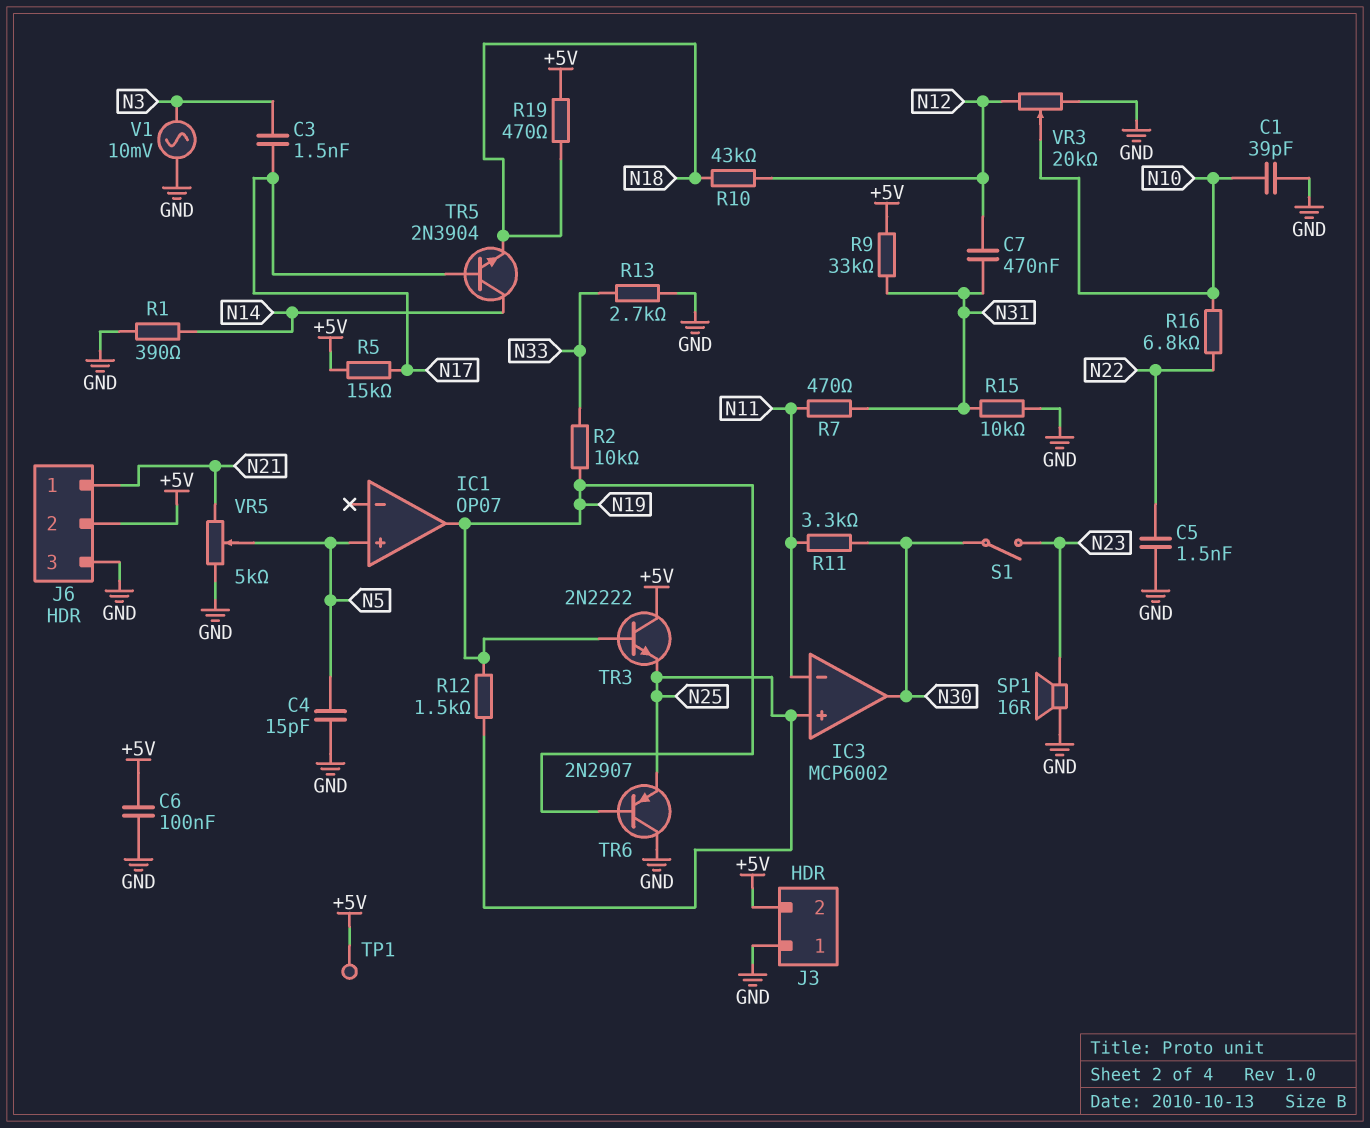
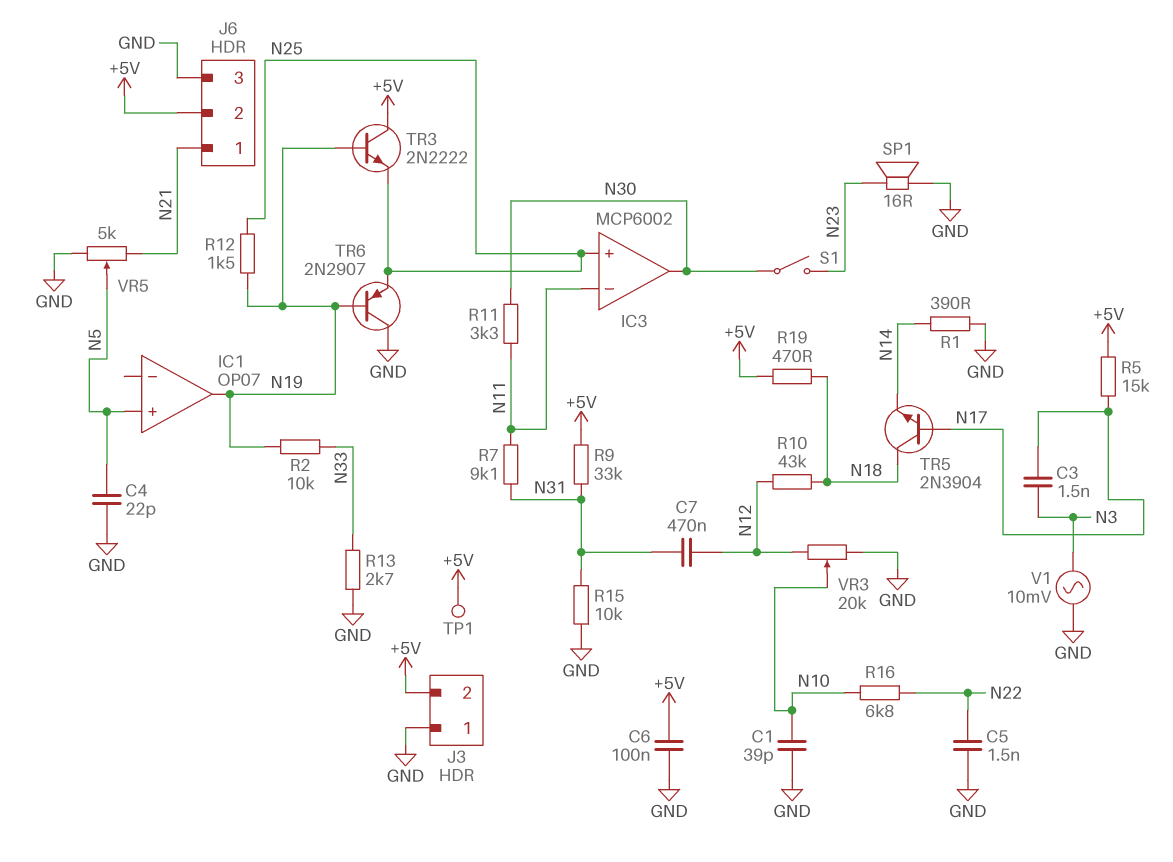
C4: 15pF (GND, N5) -> 22pF (GND, N5)
R7: 470 (N11, N31) -> 9.1k (N11, N31)
TR5: NPN 2N3904 (B N17, C N14, E N18) -> NPN 2N3904 (B N17, C N18, E N14)

